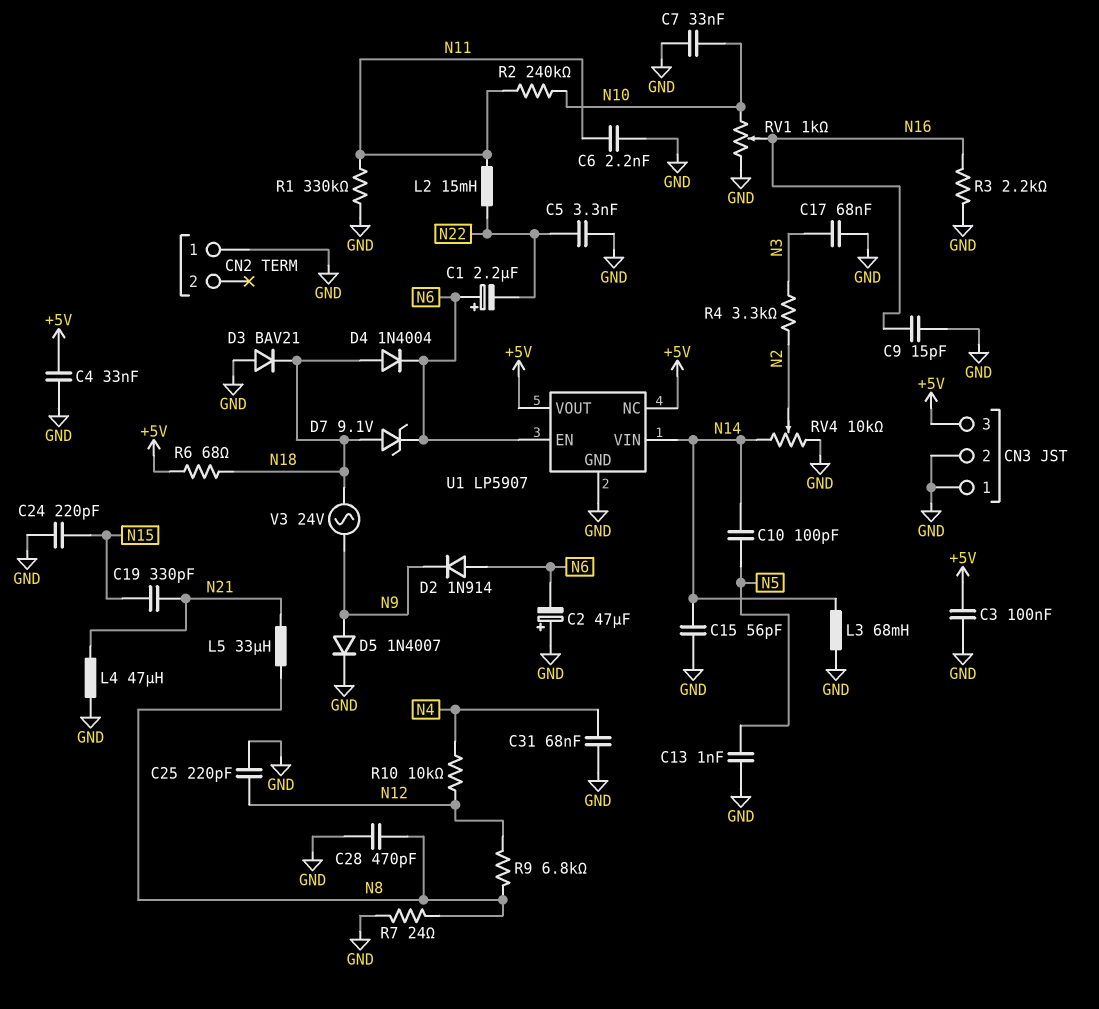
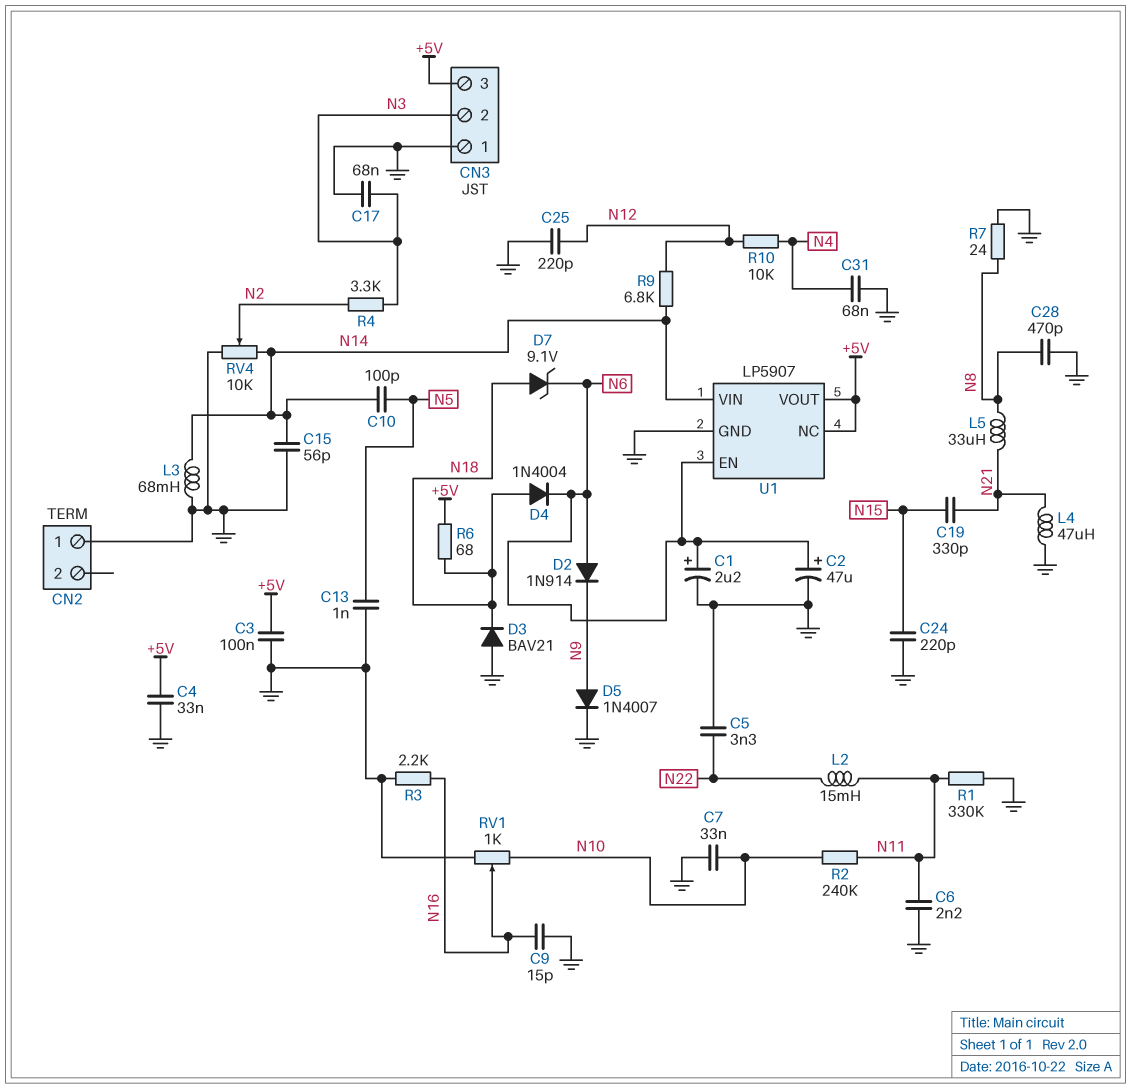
C1: 2.2uF (plus N6, minus N22) -> 2.2uF (plus N6, minus GND)
C2: 47uF (plus GND, minus N6) -> 47uF (plus N6, minus GND)
CN3 pin 2: GND -> N3
R9: 6.8k (N8, N12) -> 6.8k (N12, N14)
V3: AC 24V (N9, N18) -> none

